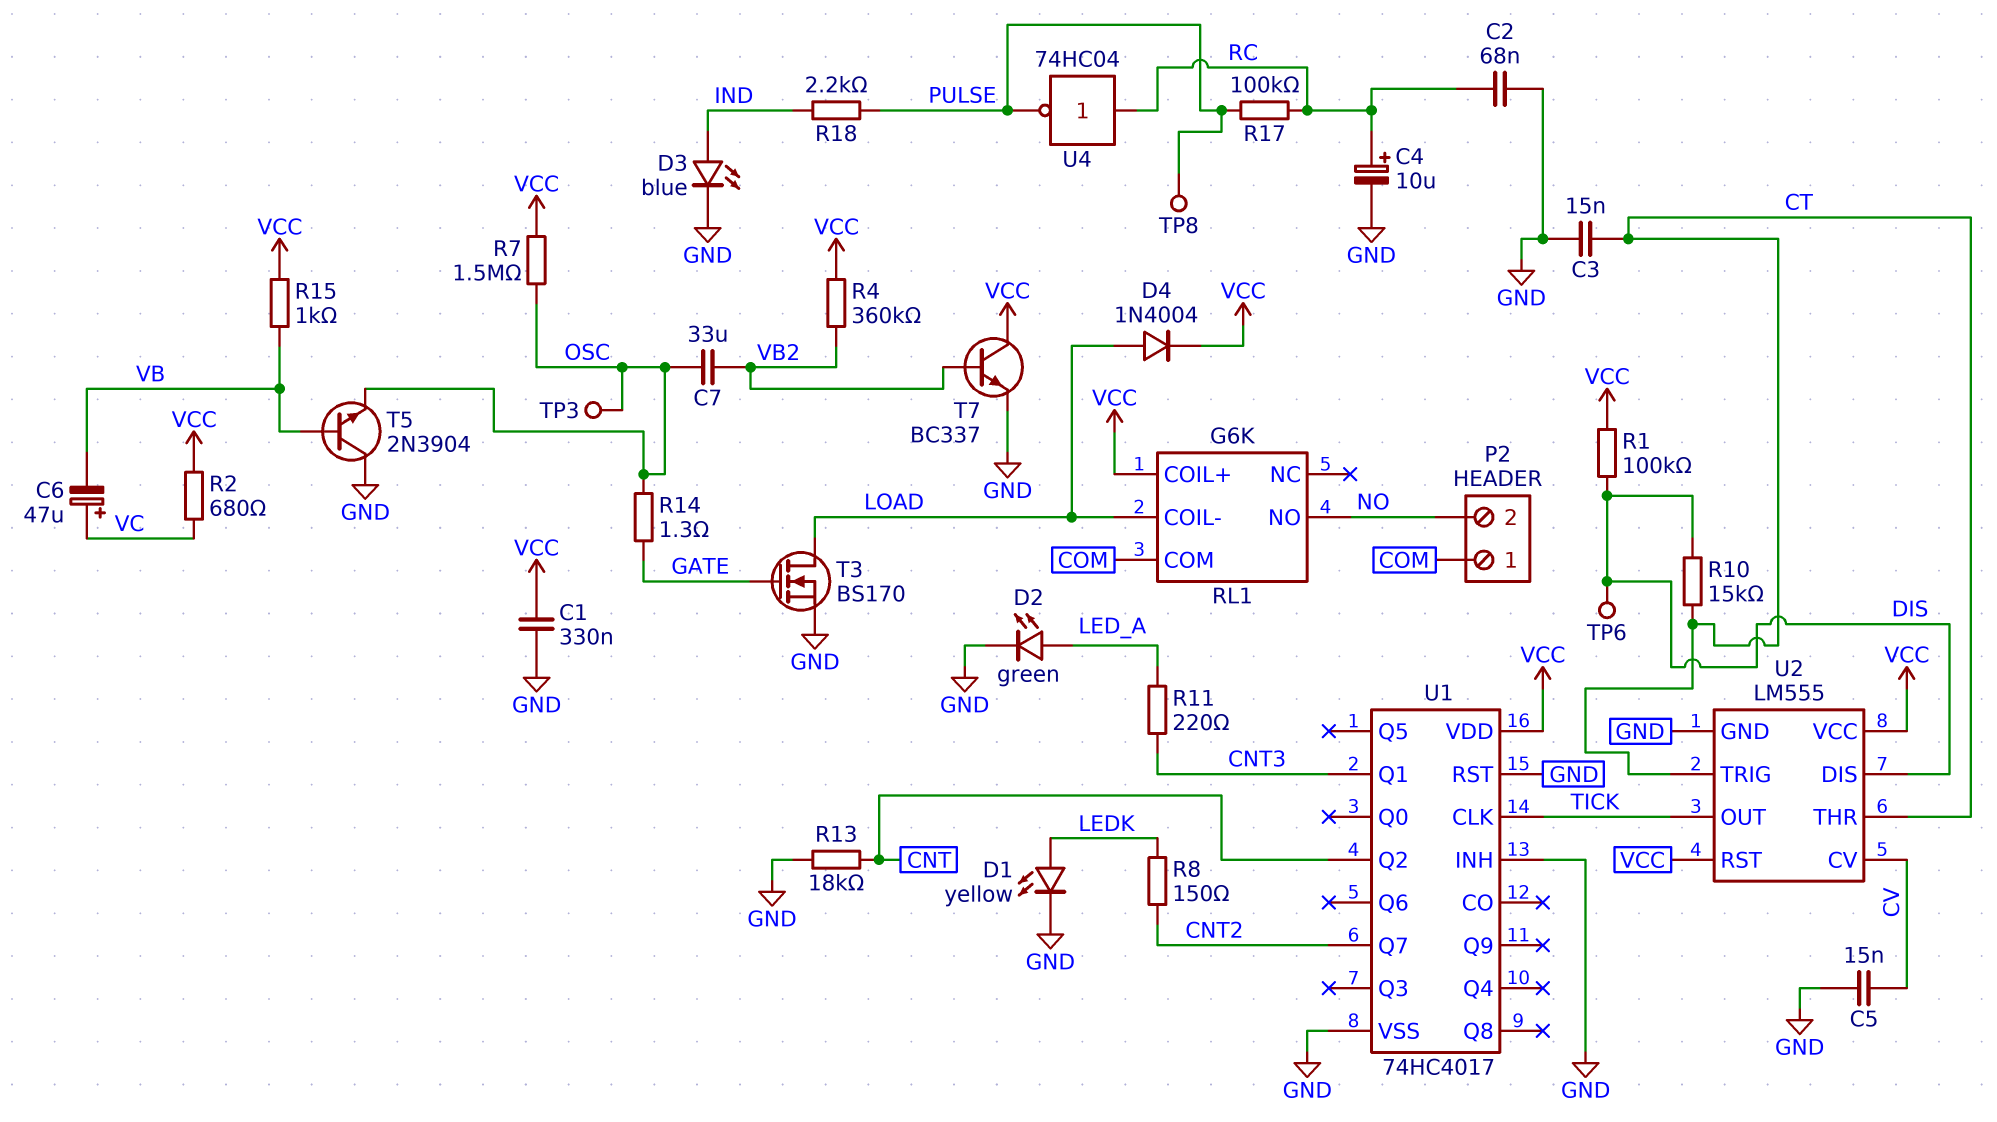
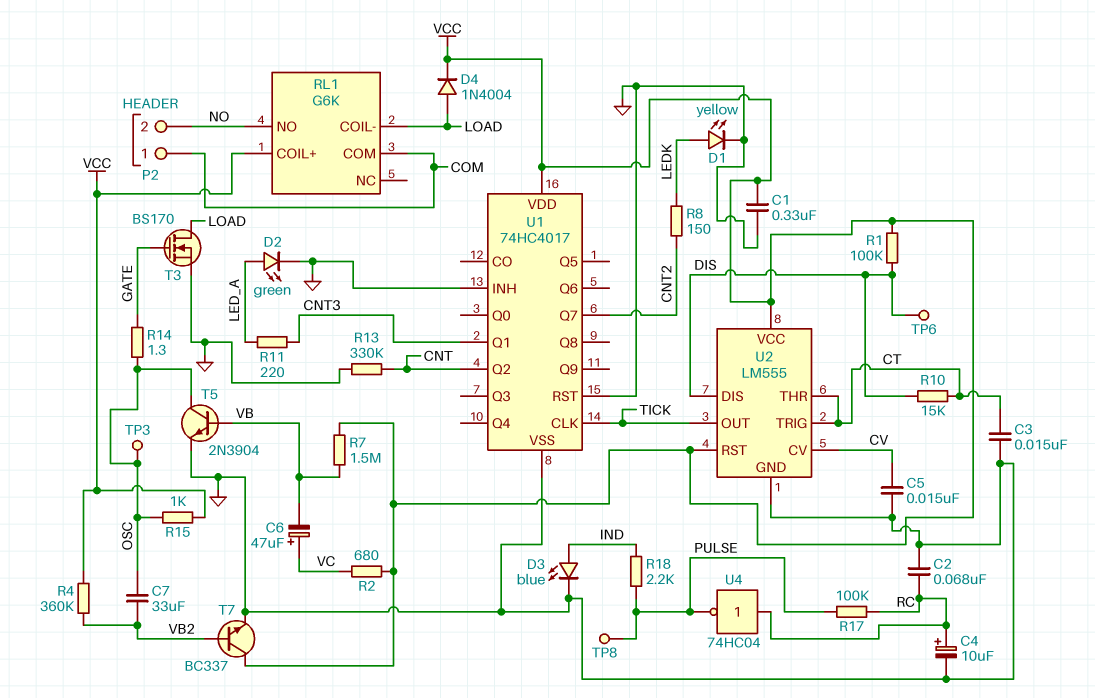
R7: 1.5M (OSC, VCC) -> 1.5M (VB, VCC)
R13: 18k (CNT, GND) -> 330k (CNT, GND)
R15: 1k (VB, VCC) -> 1k (OSC, VCC)
T5: NPN 2N3904 (B VB, C GND, E OSC) -> NPN 2N3904 (B VB, C OSC, E GND)

